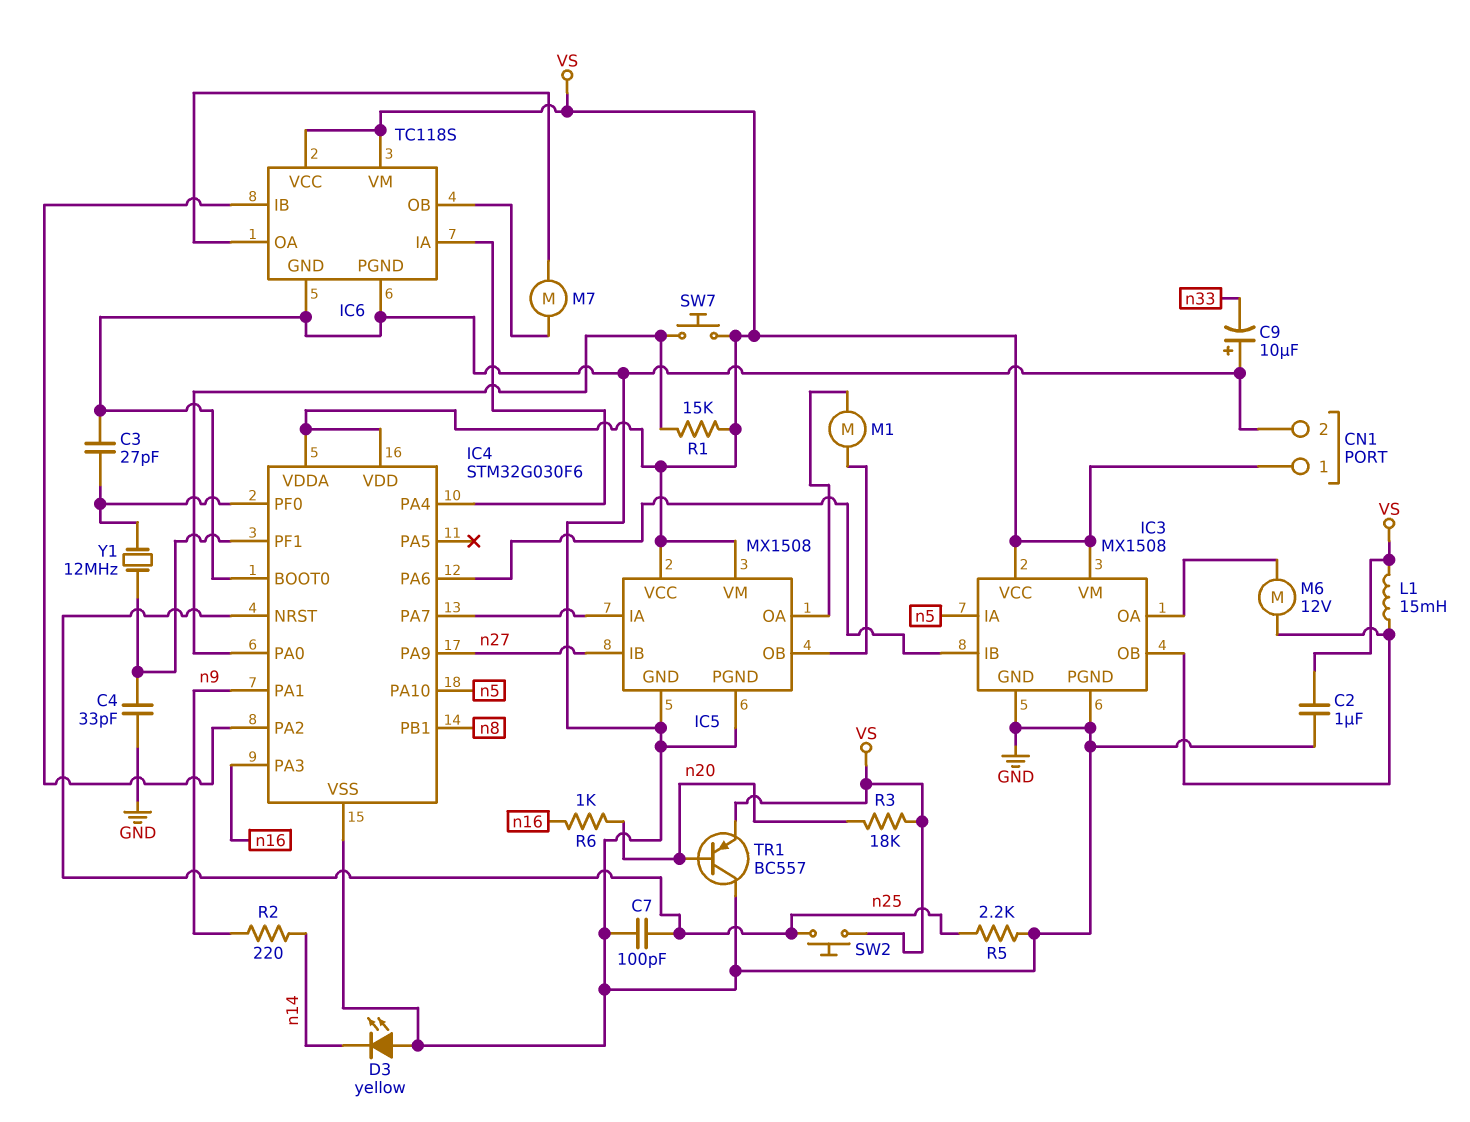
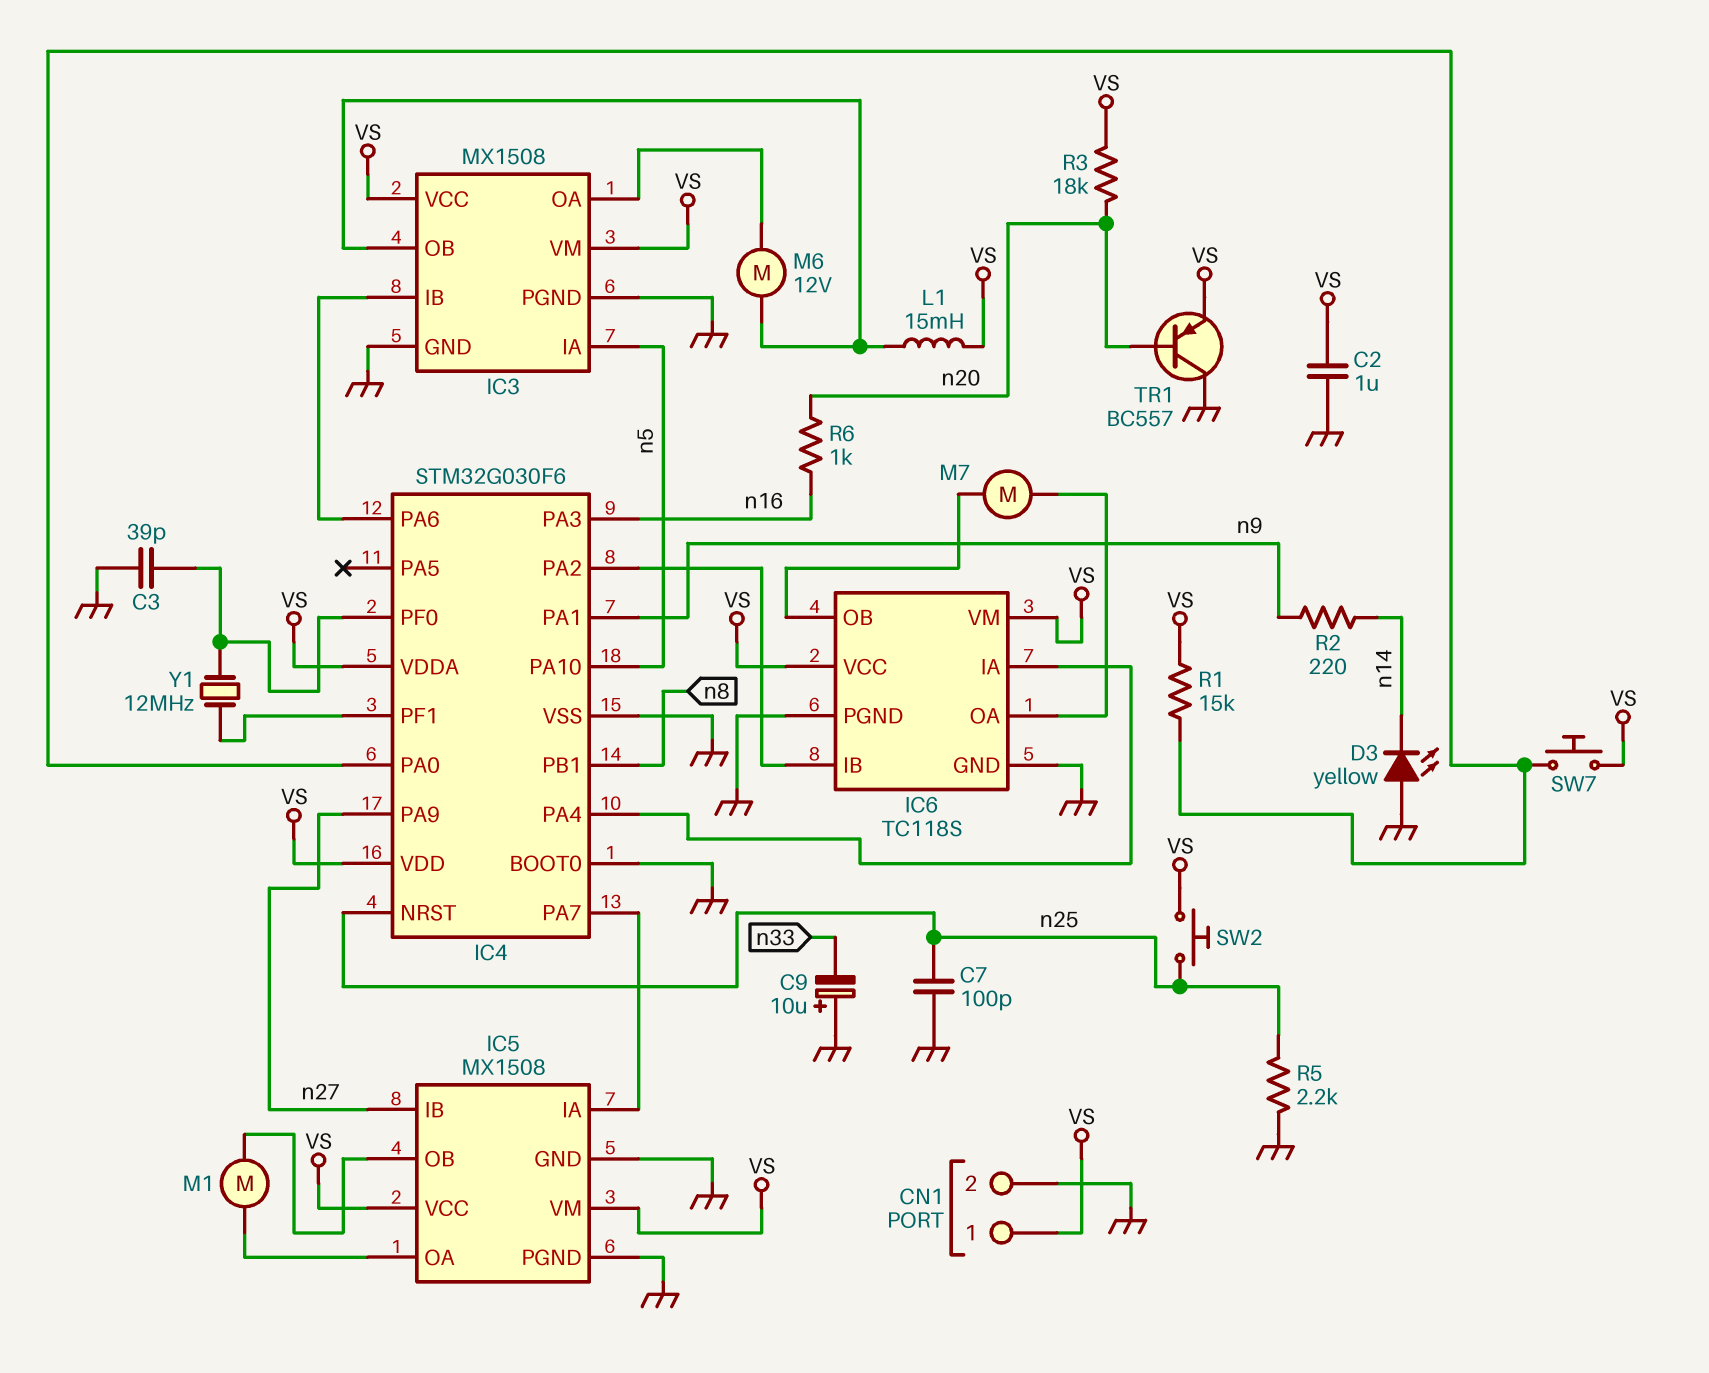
C3: 27pF (GND, IC4/PF0) -> 39pF (GND, IC4/PF0)
C4: 33pF (GND, IC4/PF1) -> none

